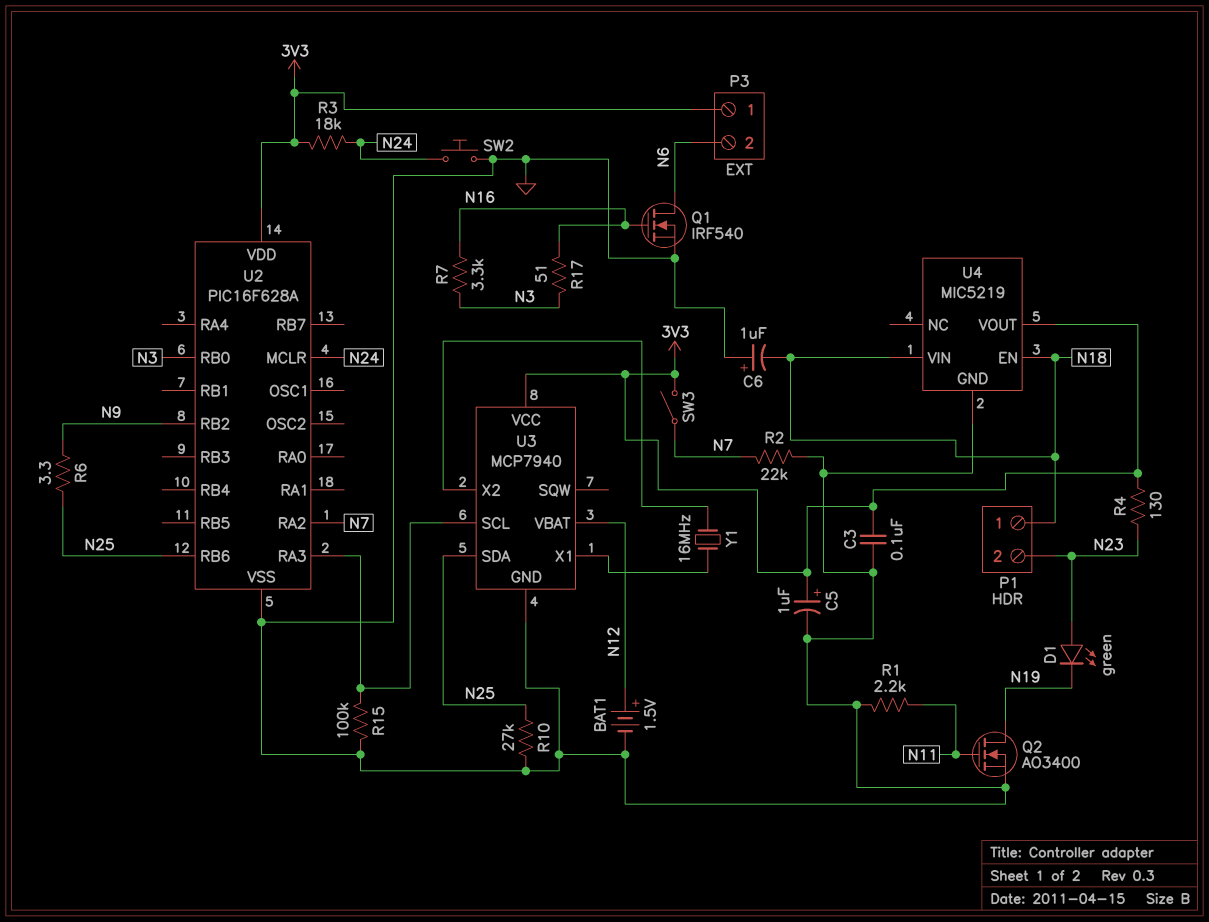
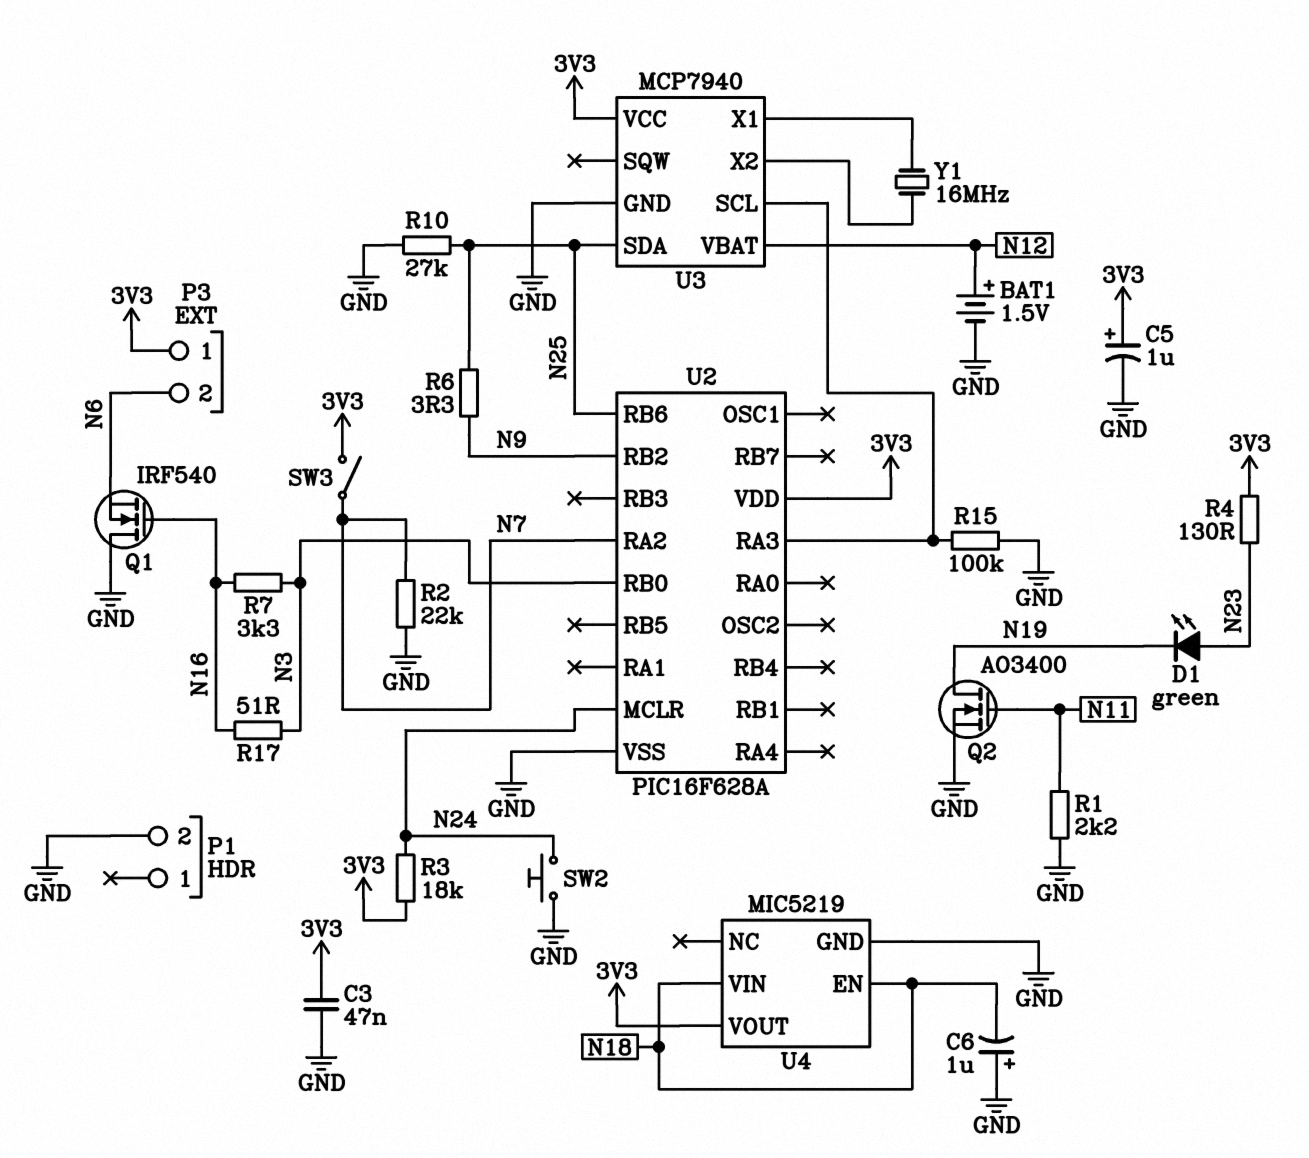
C3: 100nF (3V3, GND) -> 47nF (3V3, GND)
P1 pin 1: N18 -> none
P1 pin 2: N23 -> GND
Q1: NMOS IRF540 (G N16, D N6, S GND) -> NMOS IRF540 (G N16, D GND, S N6)

